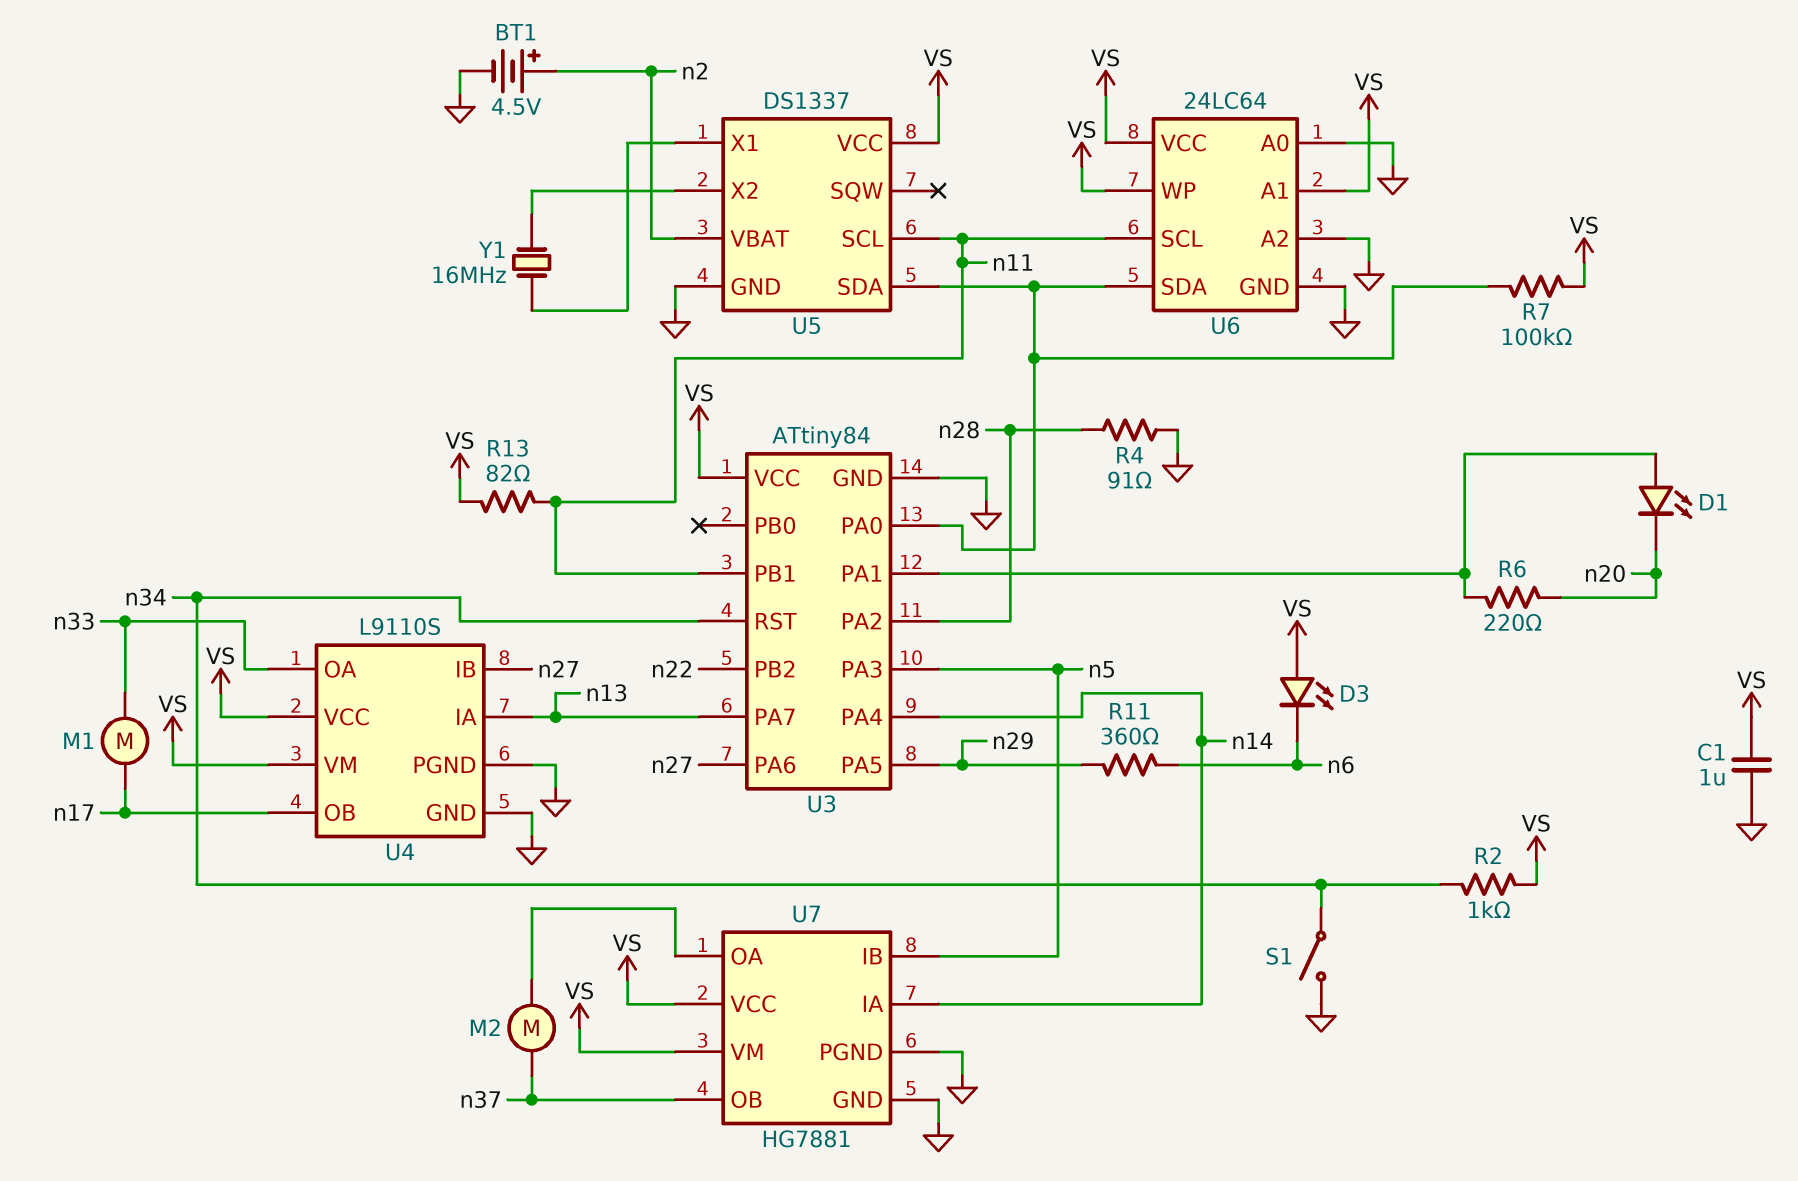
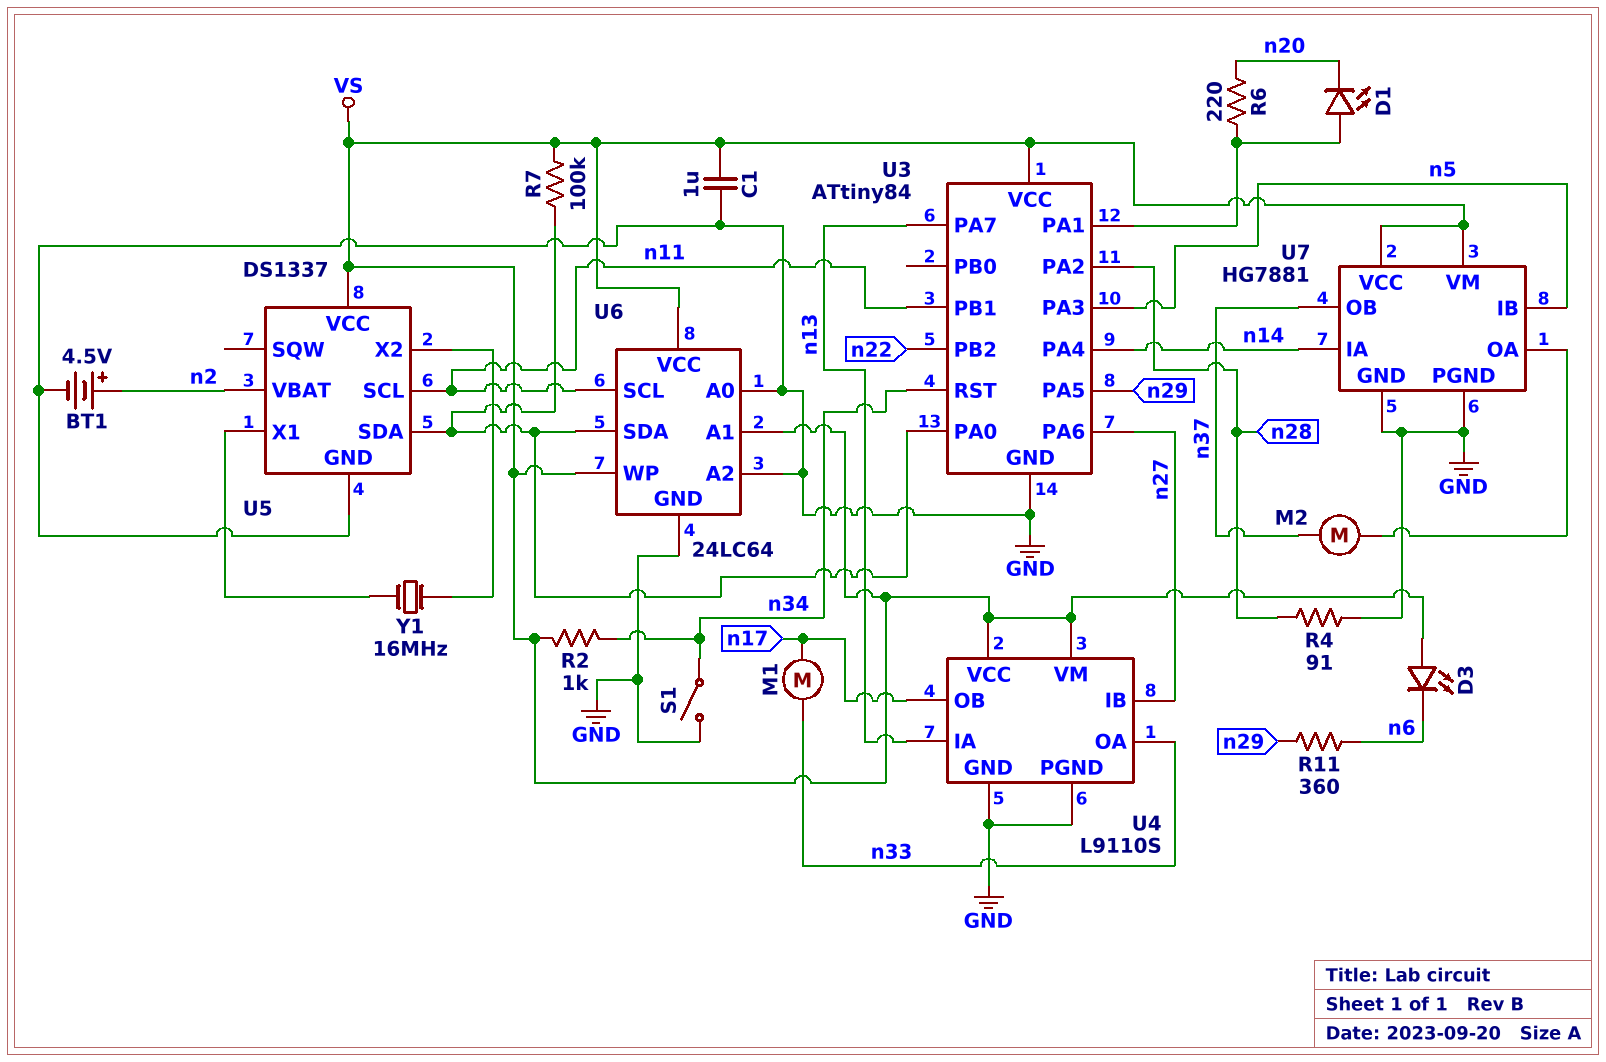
R13: 82 (VS, n11) -> none

